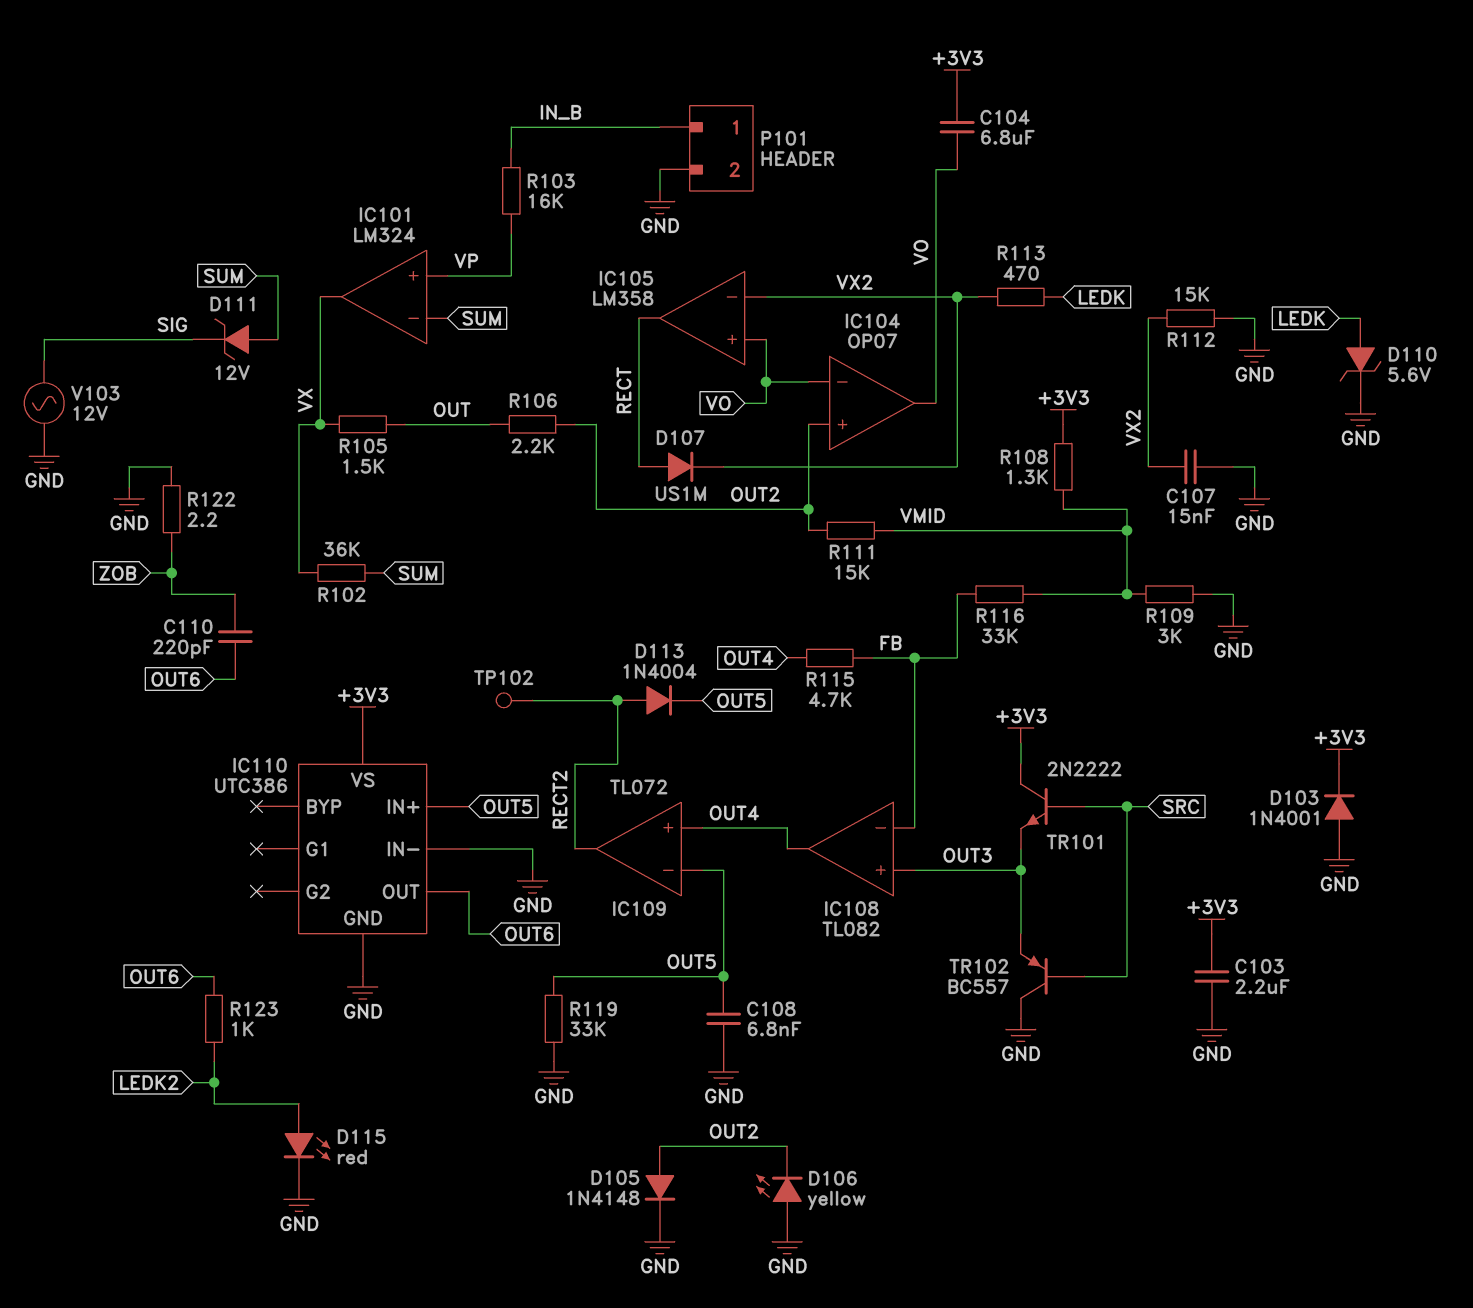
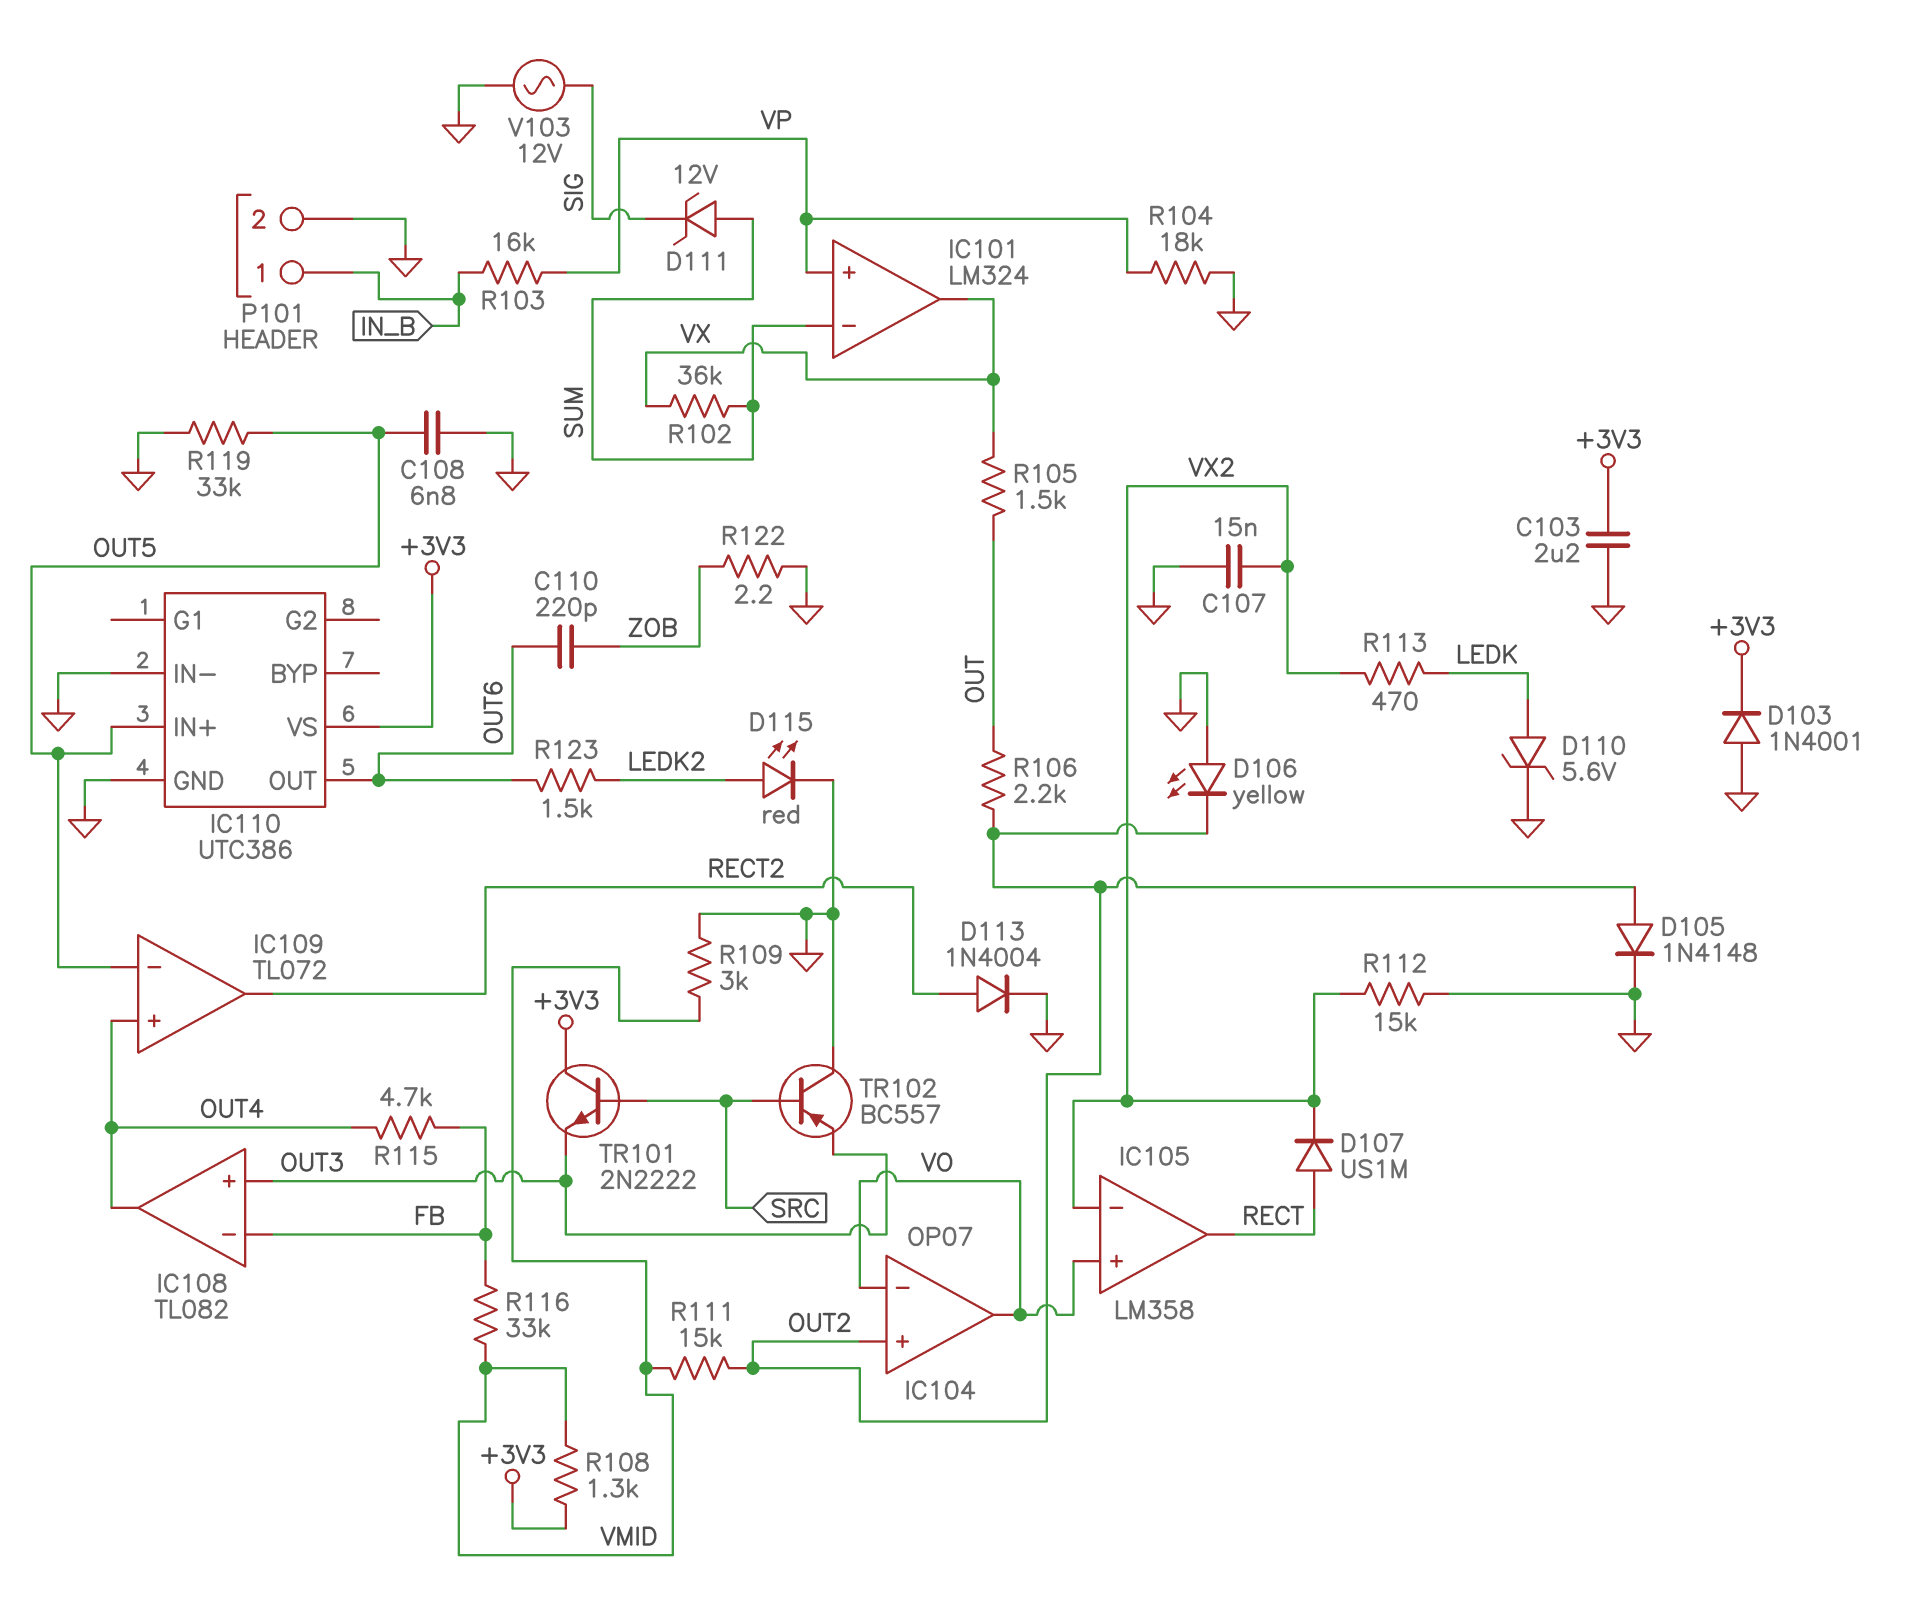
C104: 6.8uF (+3V3, VO) -> none
D113: diode 1N4004 (A RECT2, K OUT5) -> diode 1N4004 (A RECT2, K GND)
R104: none -> 18k (GND, VP)
R123: 1k (LEDK2, OUT6) -> 1.5k (LEDK2, OUT6)
TP102: test point (RECT2) -> none

